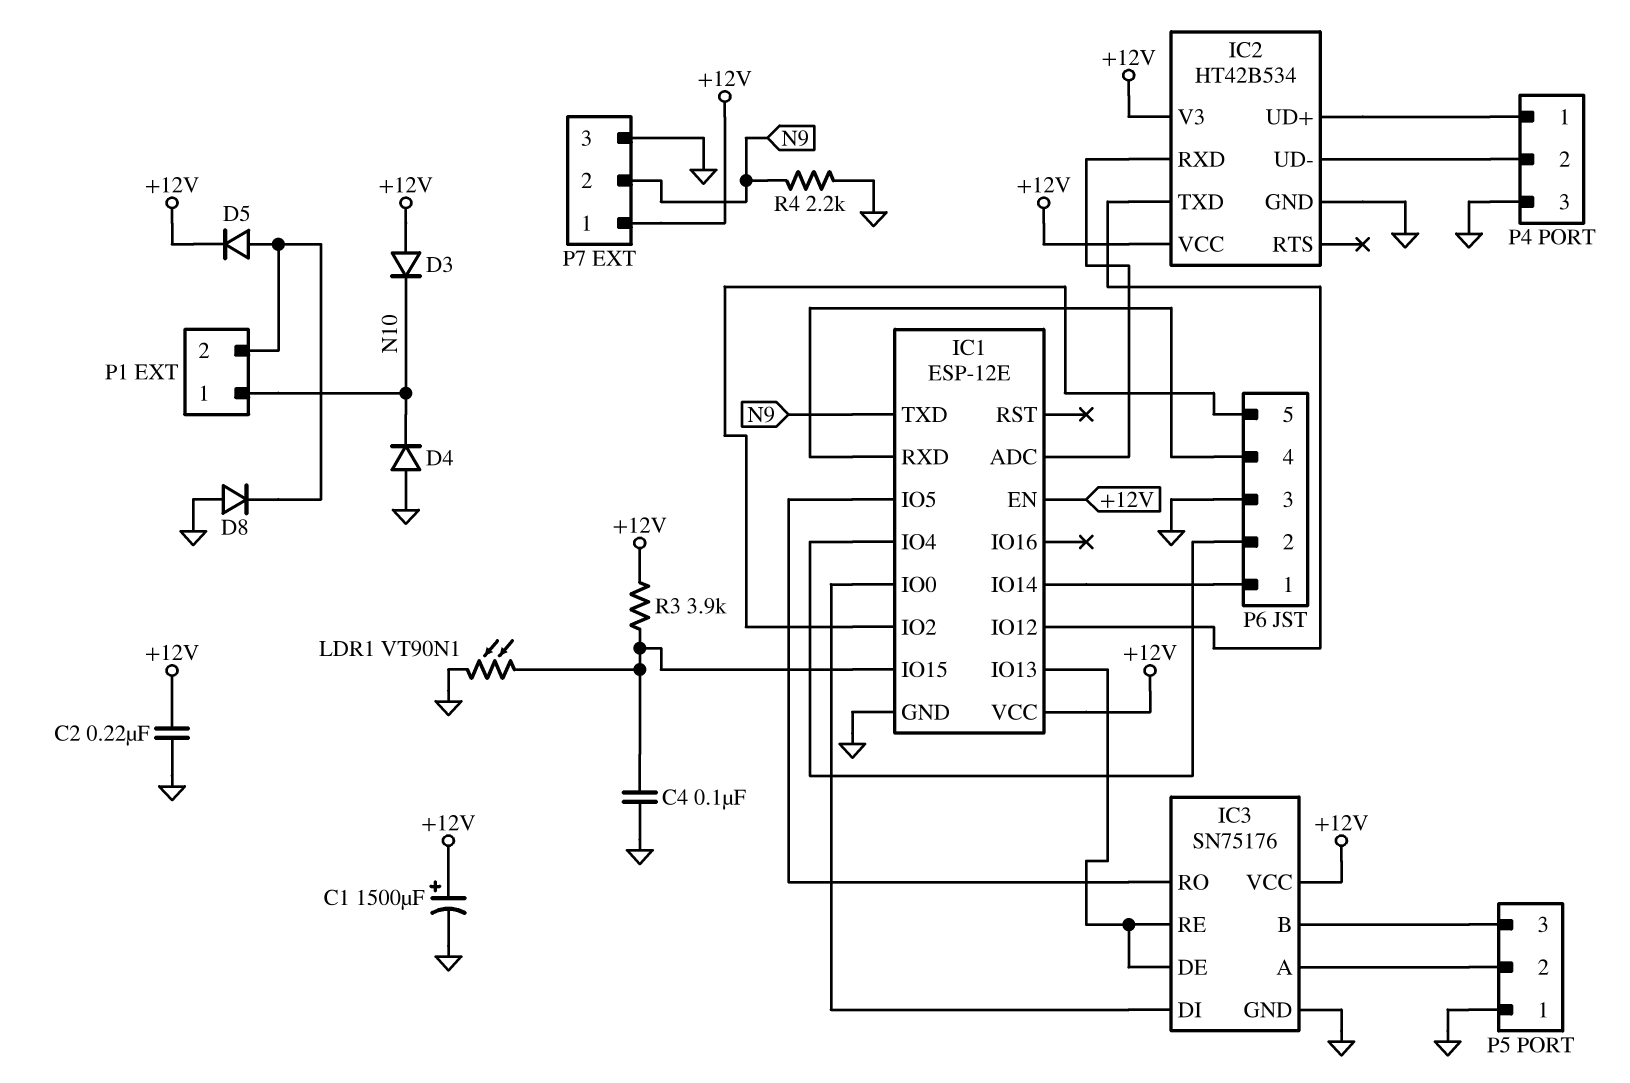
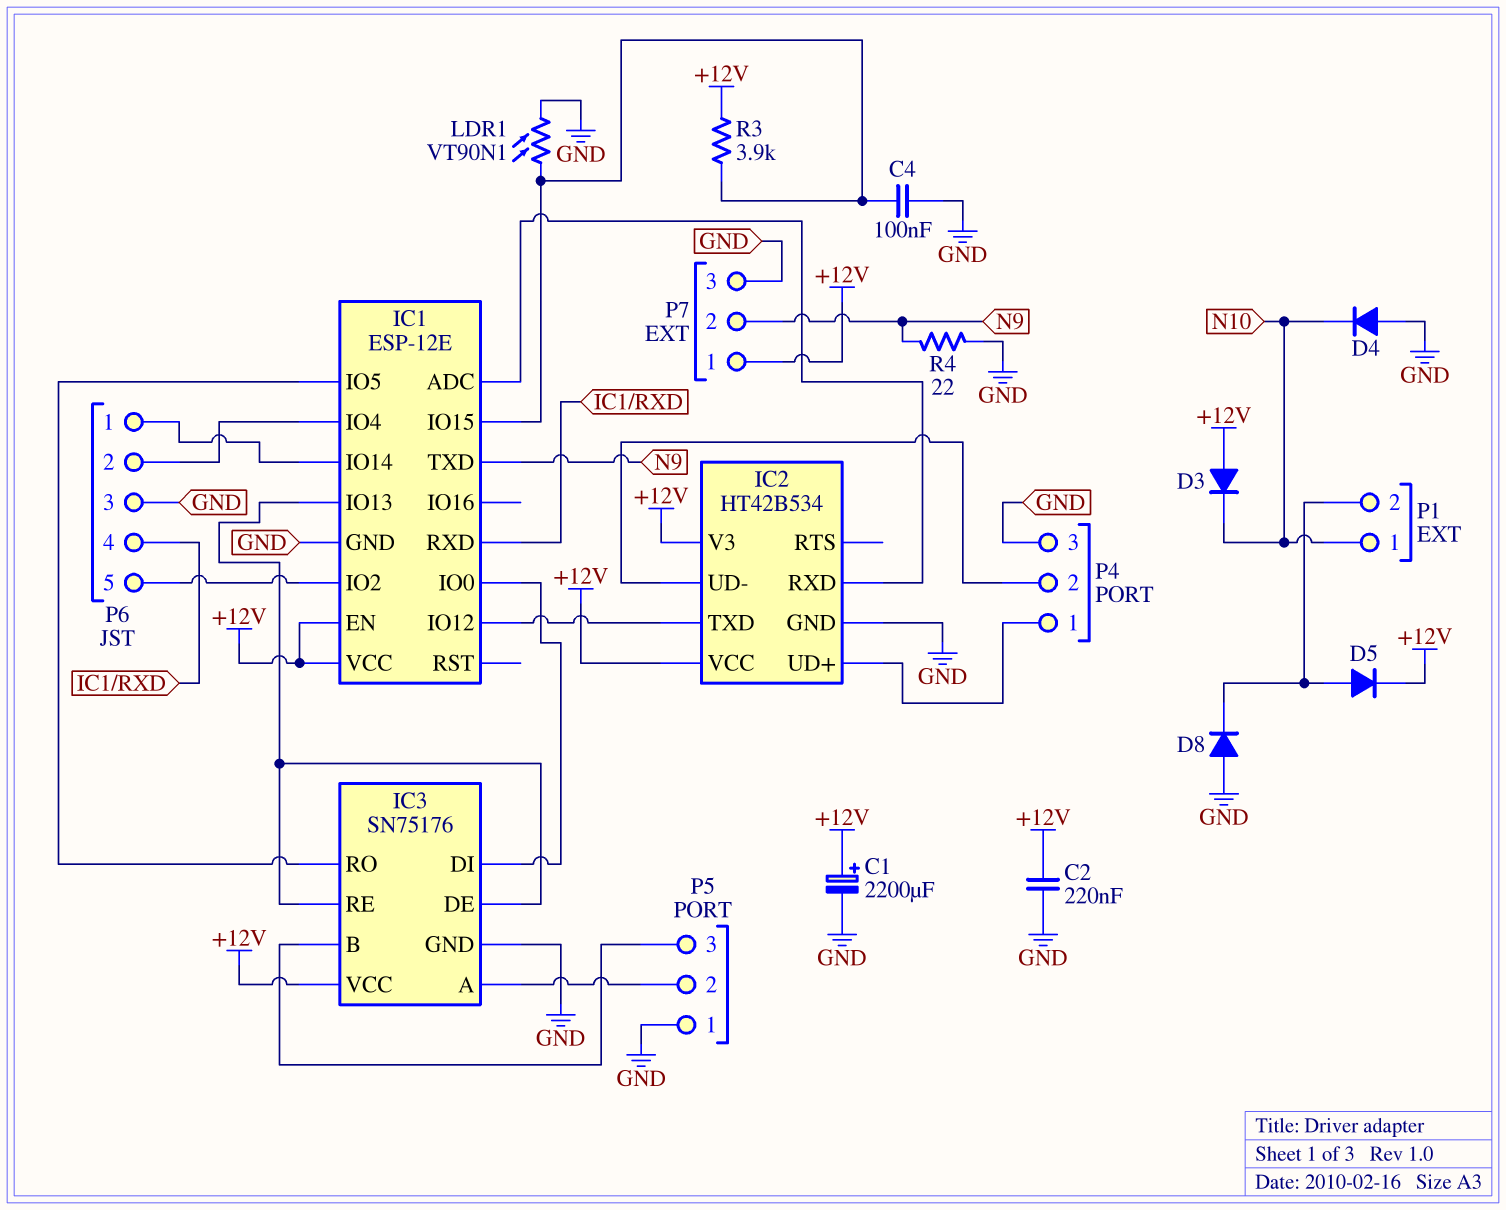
C1: 1500uF (plus +12V, minus GND) -> 2200uF (plus +12V, minus GND)
R4: 2.2k (GND, N9) -> 22 (GND, N9)

